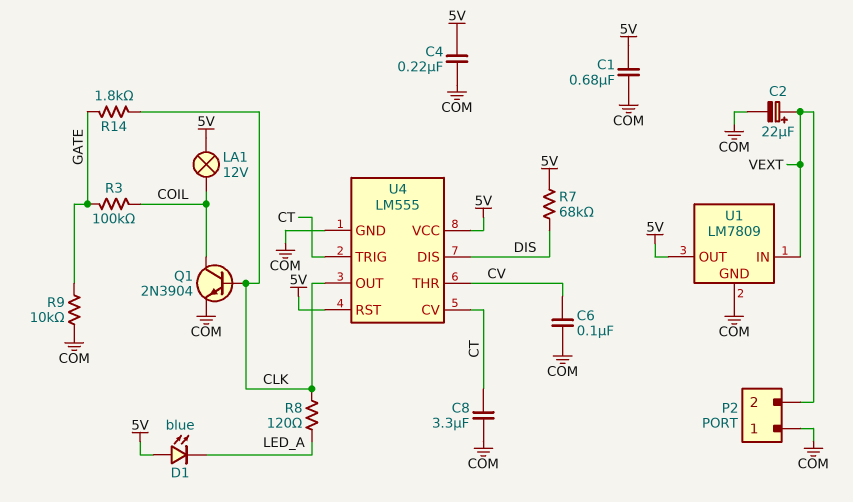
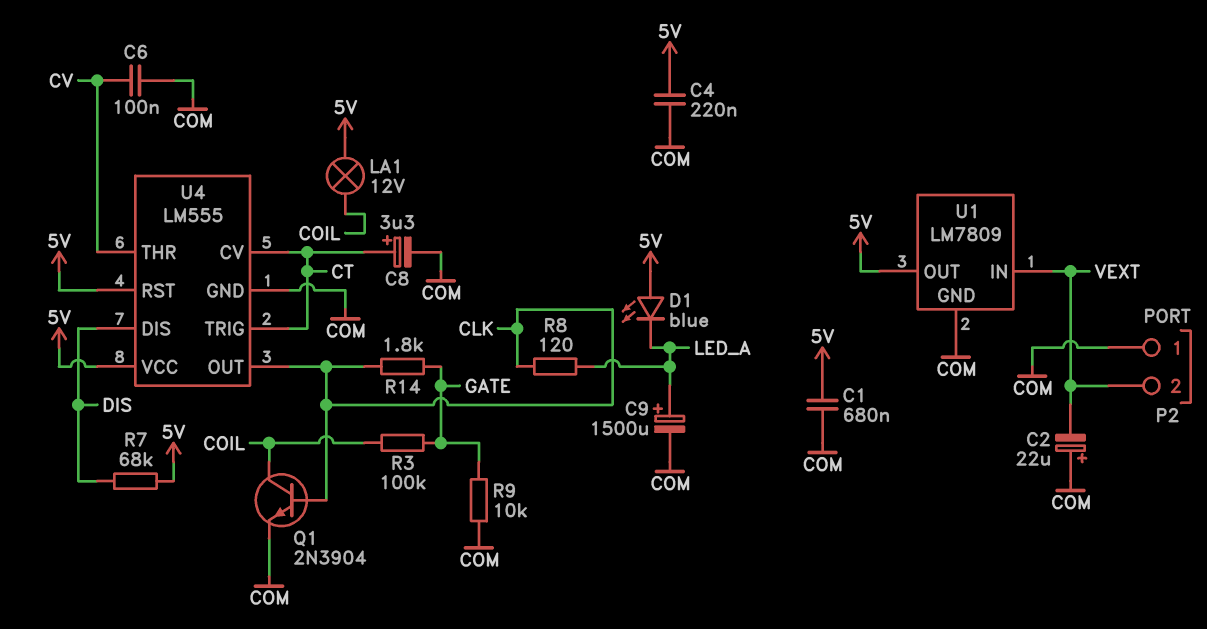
C2: 22uF (plus VEXT, minus COM) -> 22uF (plus COM, minus VEXT)
C8: 3.3uF (COM, CT) -> 3.3uF (plus CT, minus COM)
C9: none -> 1500uF (plus LED_A, minus COM)

